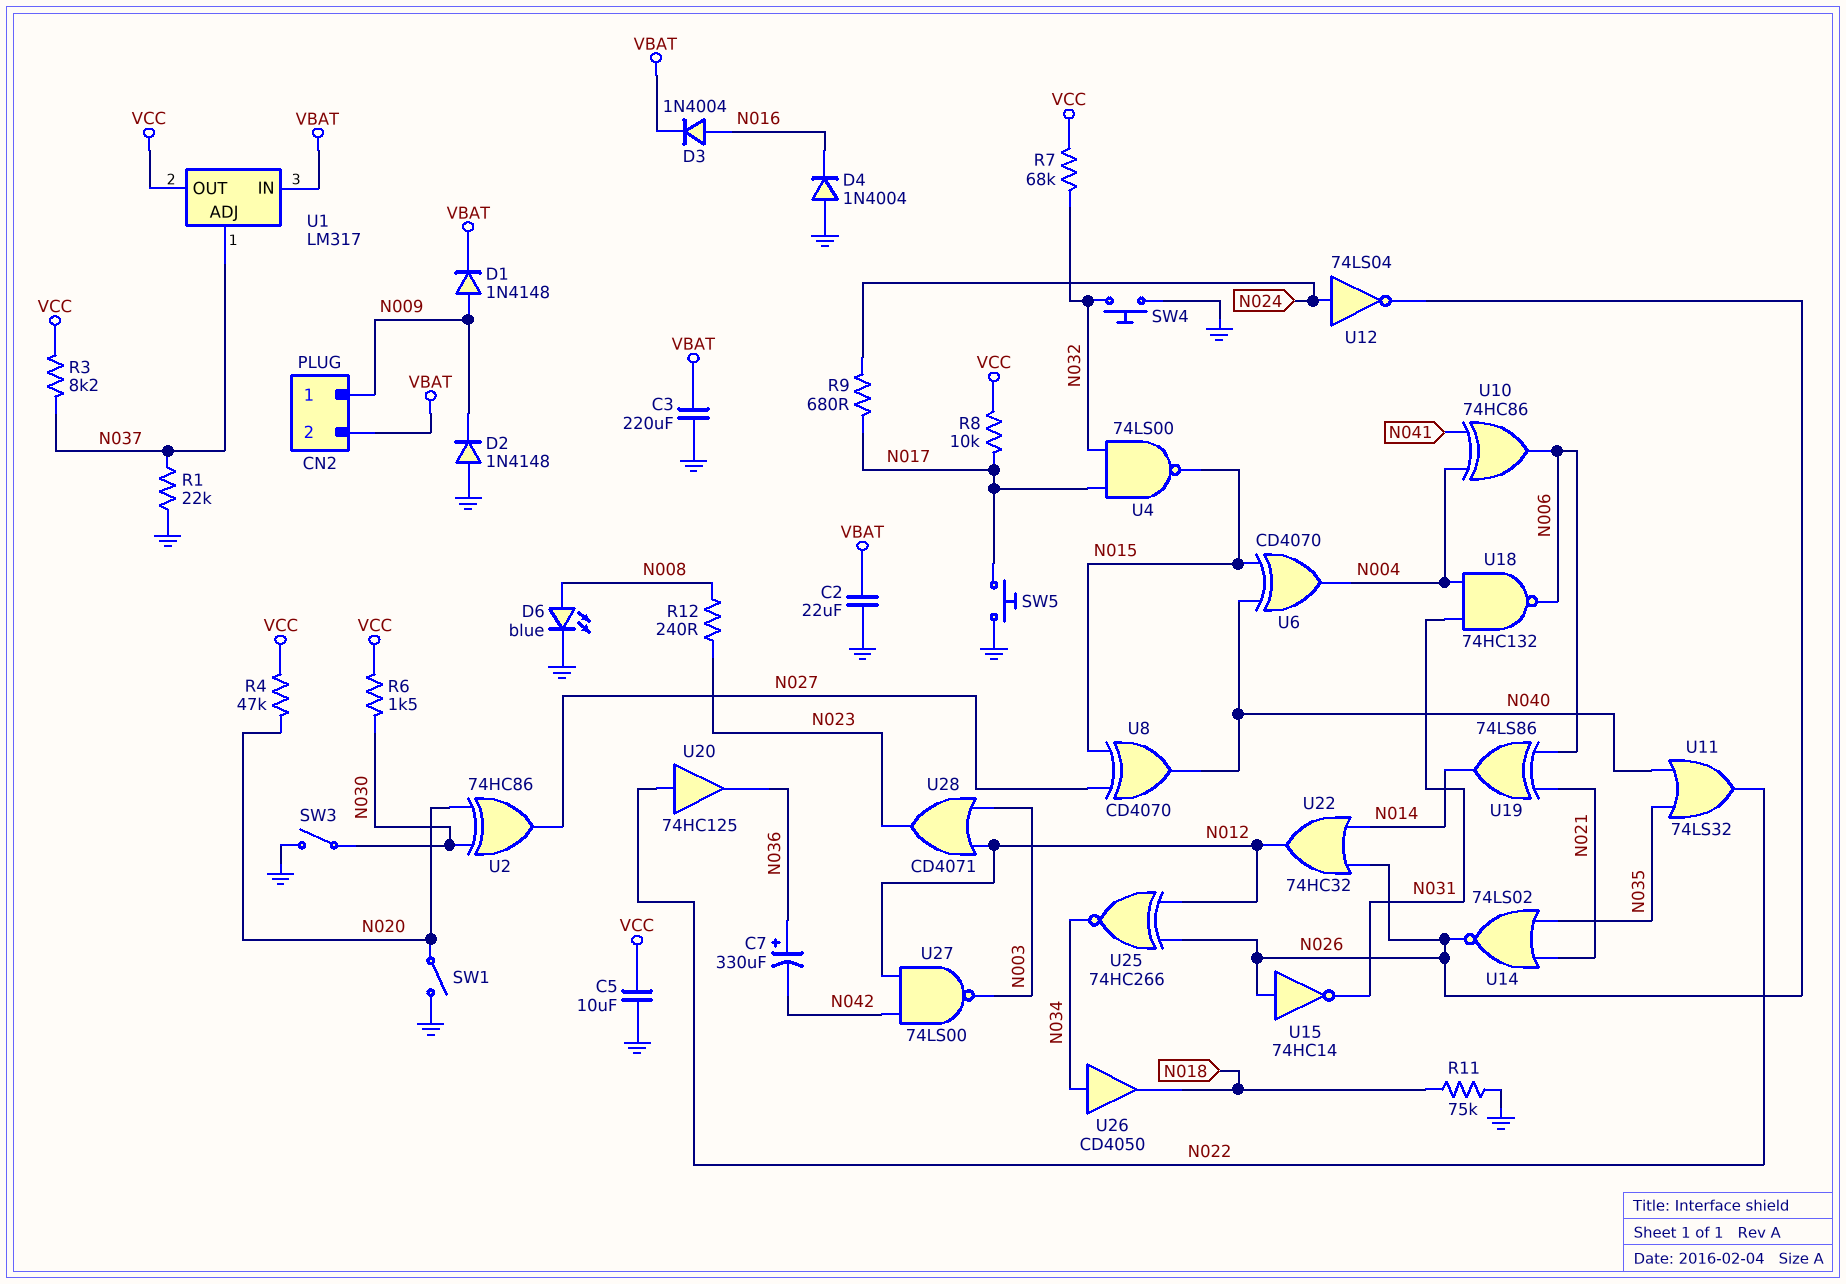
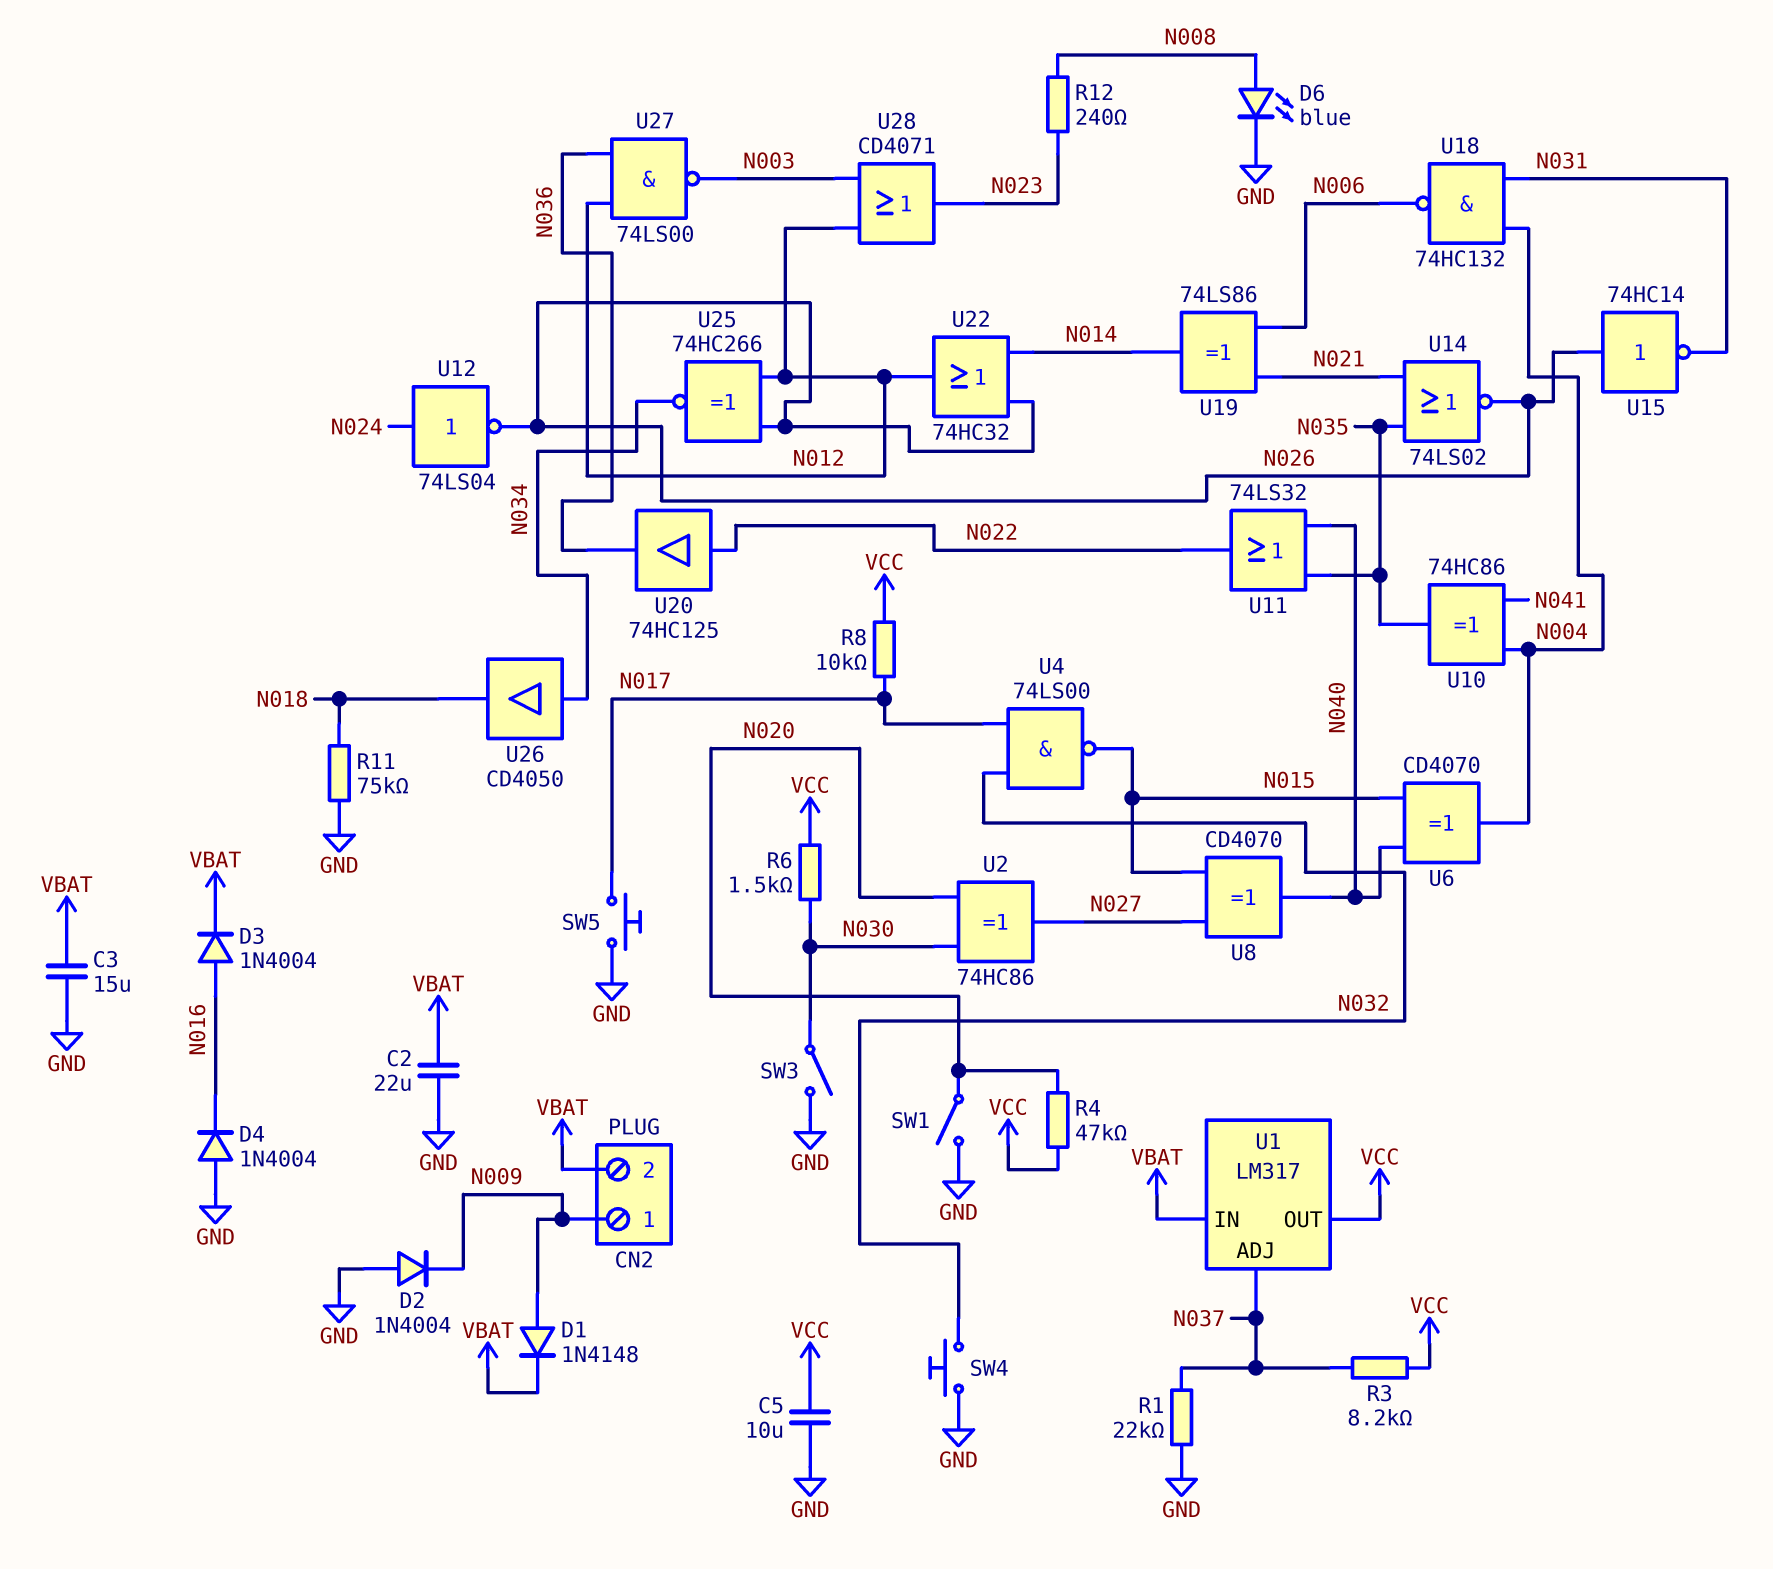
C3: 220uF (GND, VBAT) -> 15uF (GND, VBAT)
C7: 330uF (plus N036, minus N042) -> none
D2: diode 1N4148 (A GND, K N009) -> diode 1N4004 (A GND, K N009)
R7: 68k (N032, VCC) -> none
R9: 680 (N017, N024) -> none
U10: XOR 74HC86 (in N004, in N041, out N006) -> XOR 74HC86 (in N004, in N041, out N035)
U27: NAND 74LS00 (in N012, in N042, out N003) -> NAND 74LS00 (in N012, in N036, out N003)

